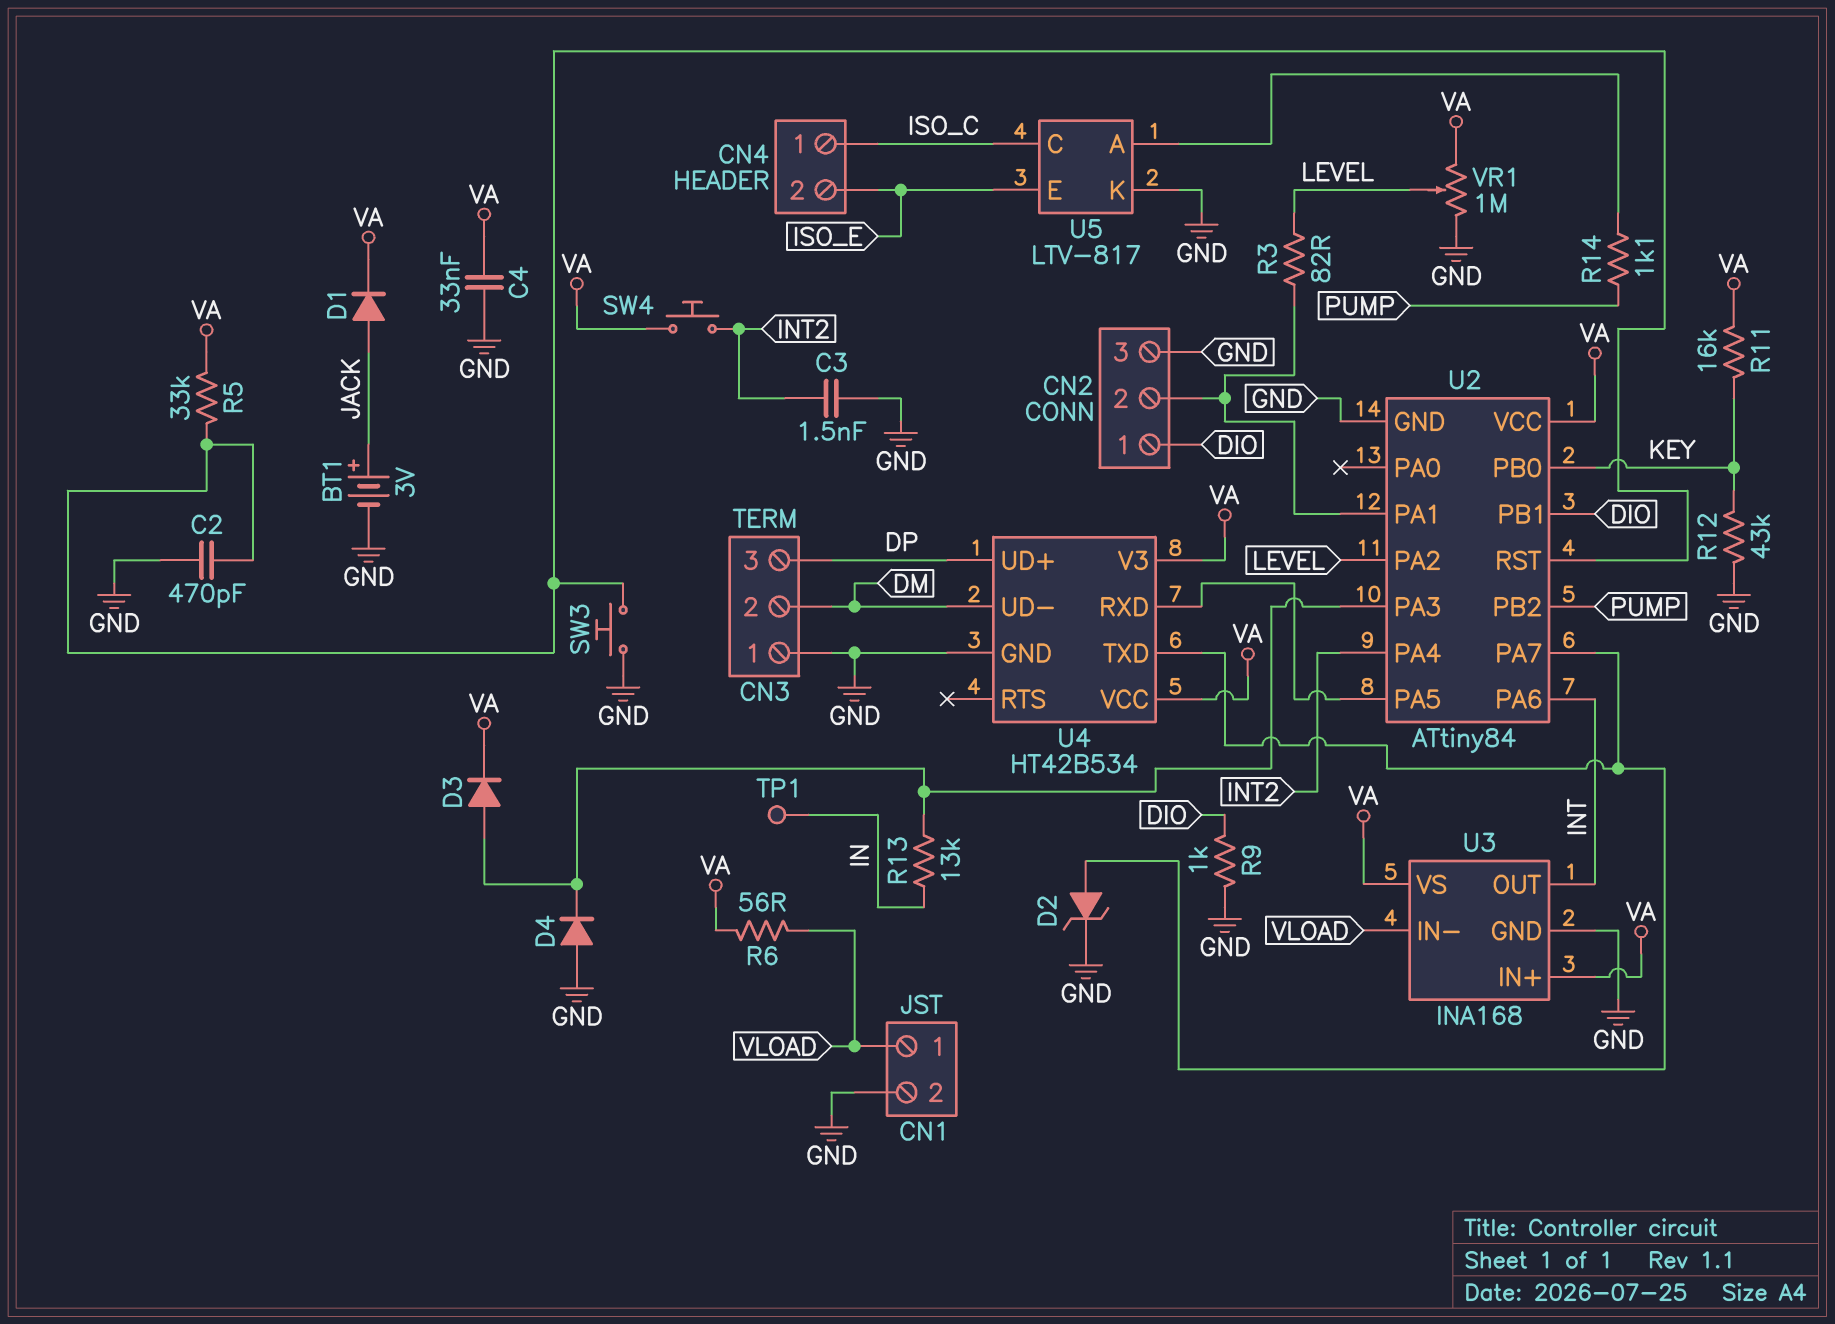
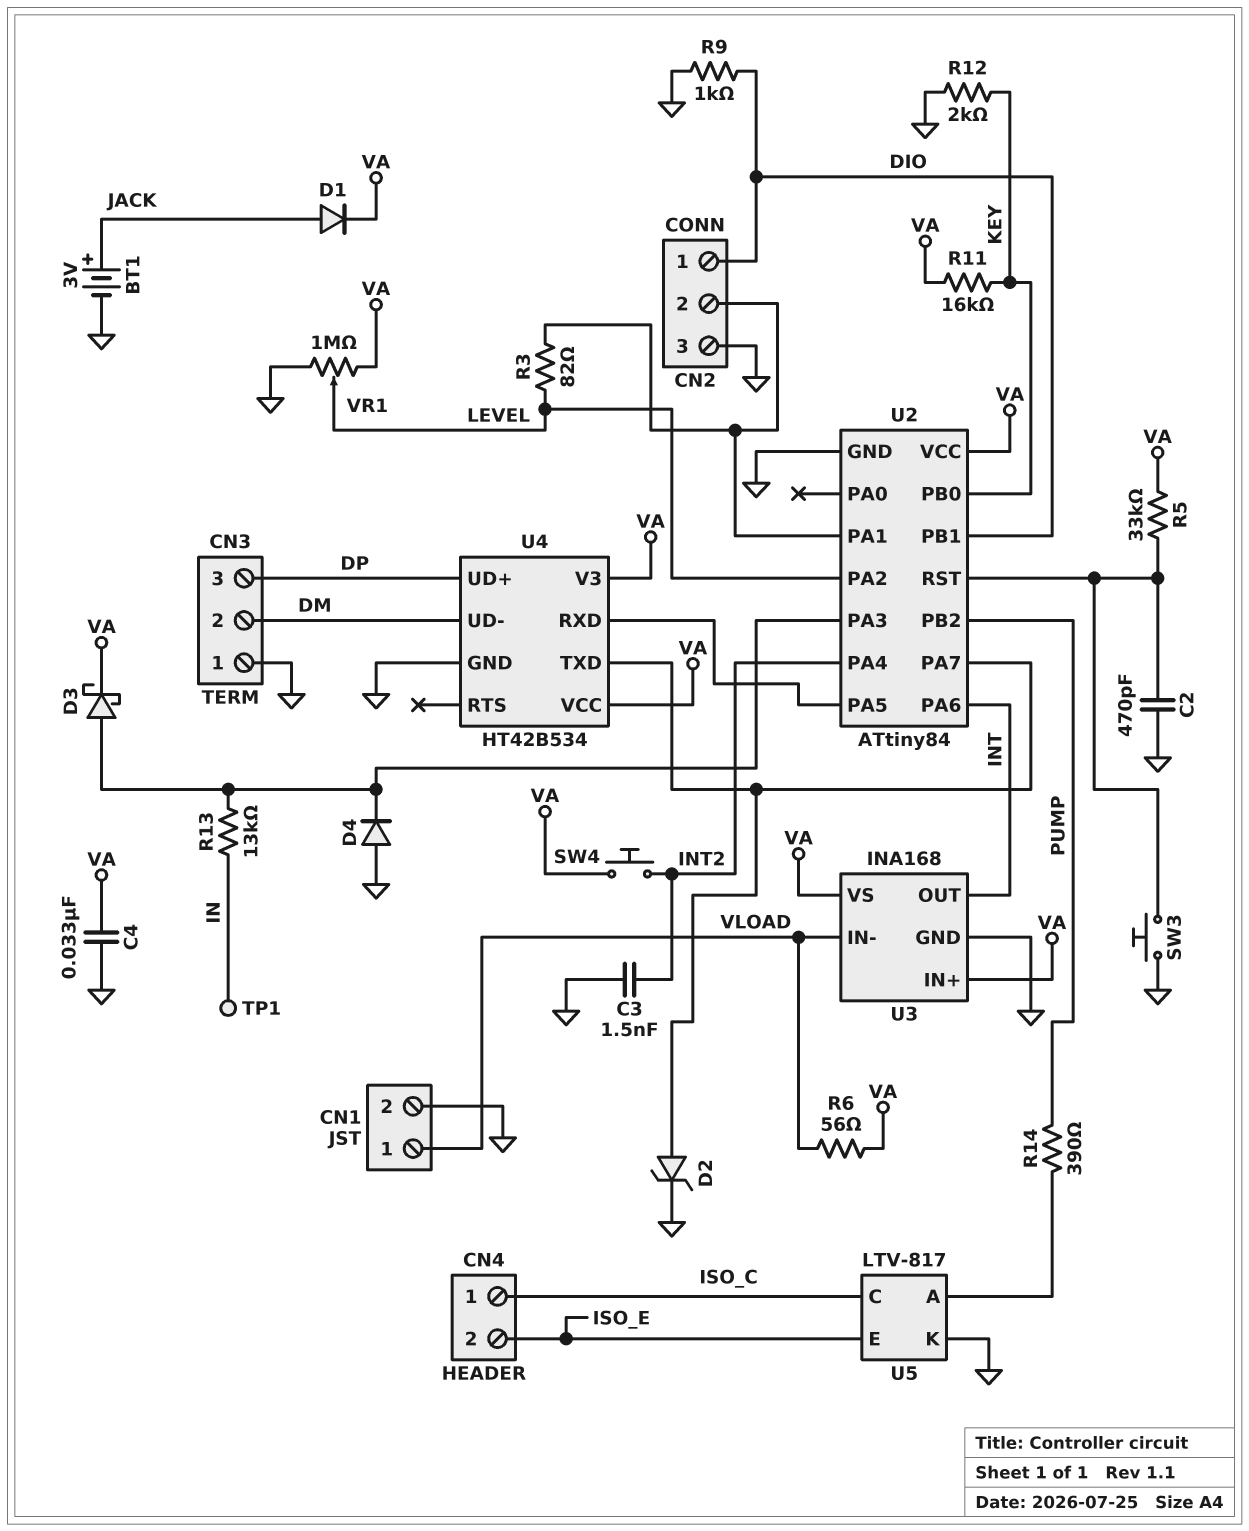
D3: diode (A U2/PA3, K VA) -> schottky (A U2/PA3, K VA)
R12: 43k (GND, KEY) -> 2k (GND, KEY)
R14: 1.1k (PUMP, U5/A) -> 390 (PUMP, U5/A)

